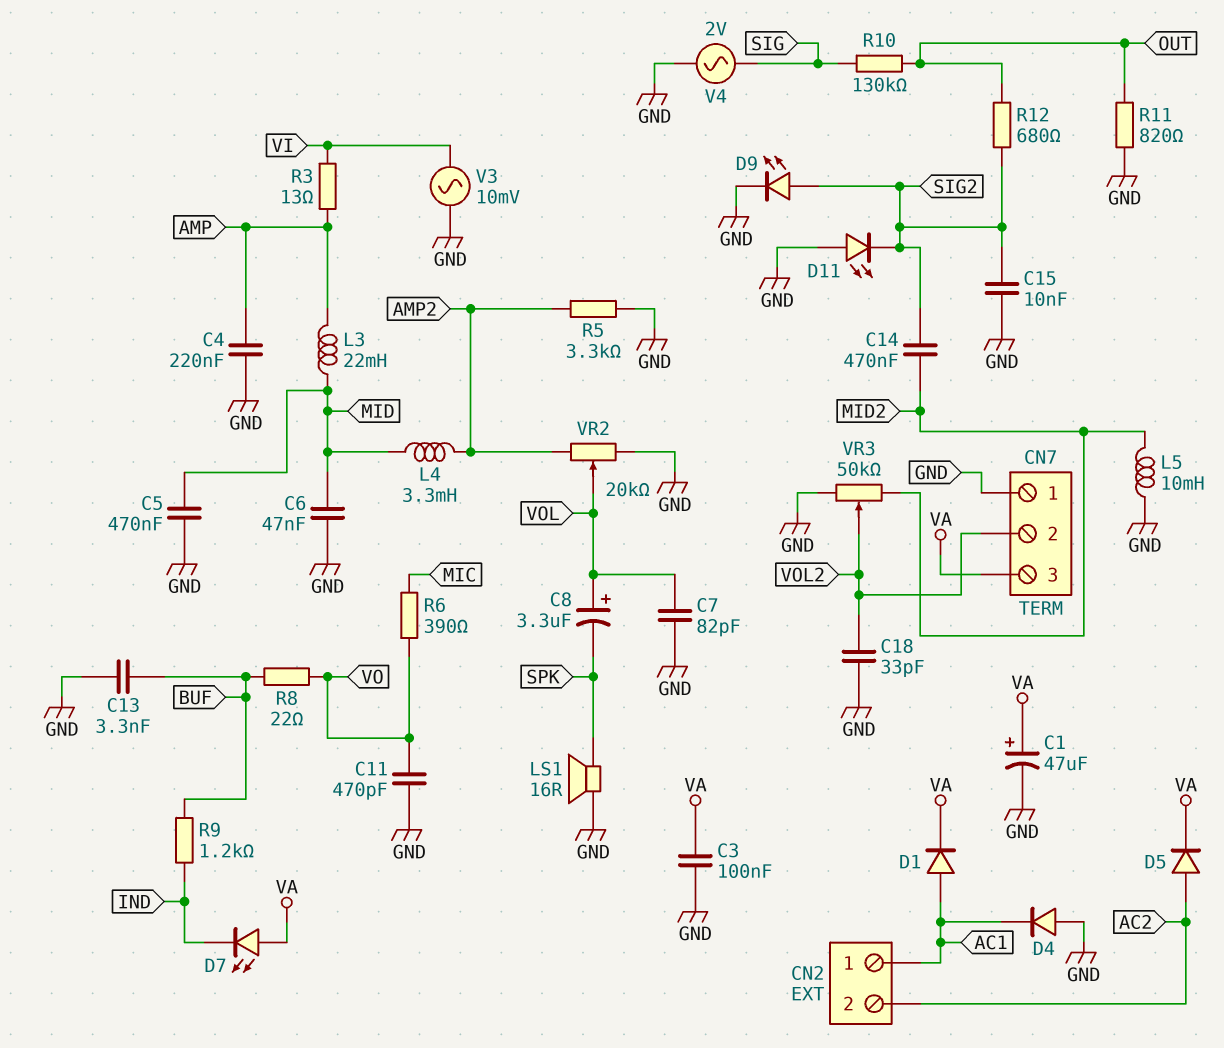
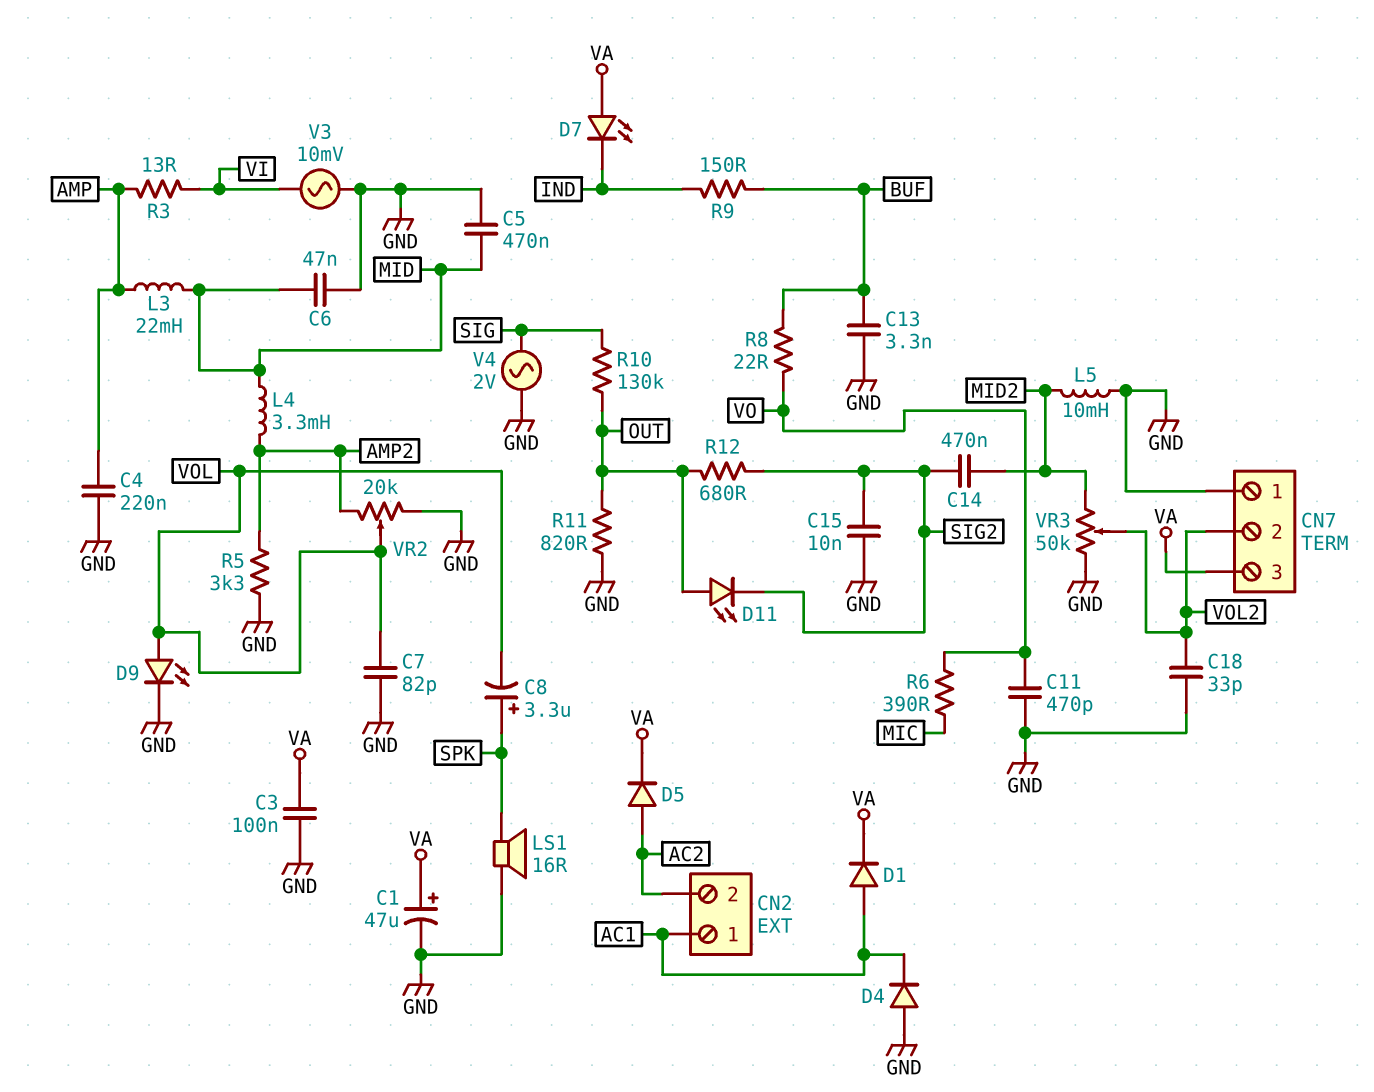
C8: 3.3uF (plus VOL, minus SPK) -> 3.3uF (plus SPK, minus VOL)
D9: LED (A SIG2, K GND) -> LED (A VOL, K GND)
D11: LED (A GND, K SIG2) -> LED (A OUT, K SIG2)
R9: 1.2k (BUF, IND) -> 150 (BUF, IND)

